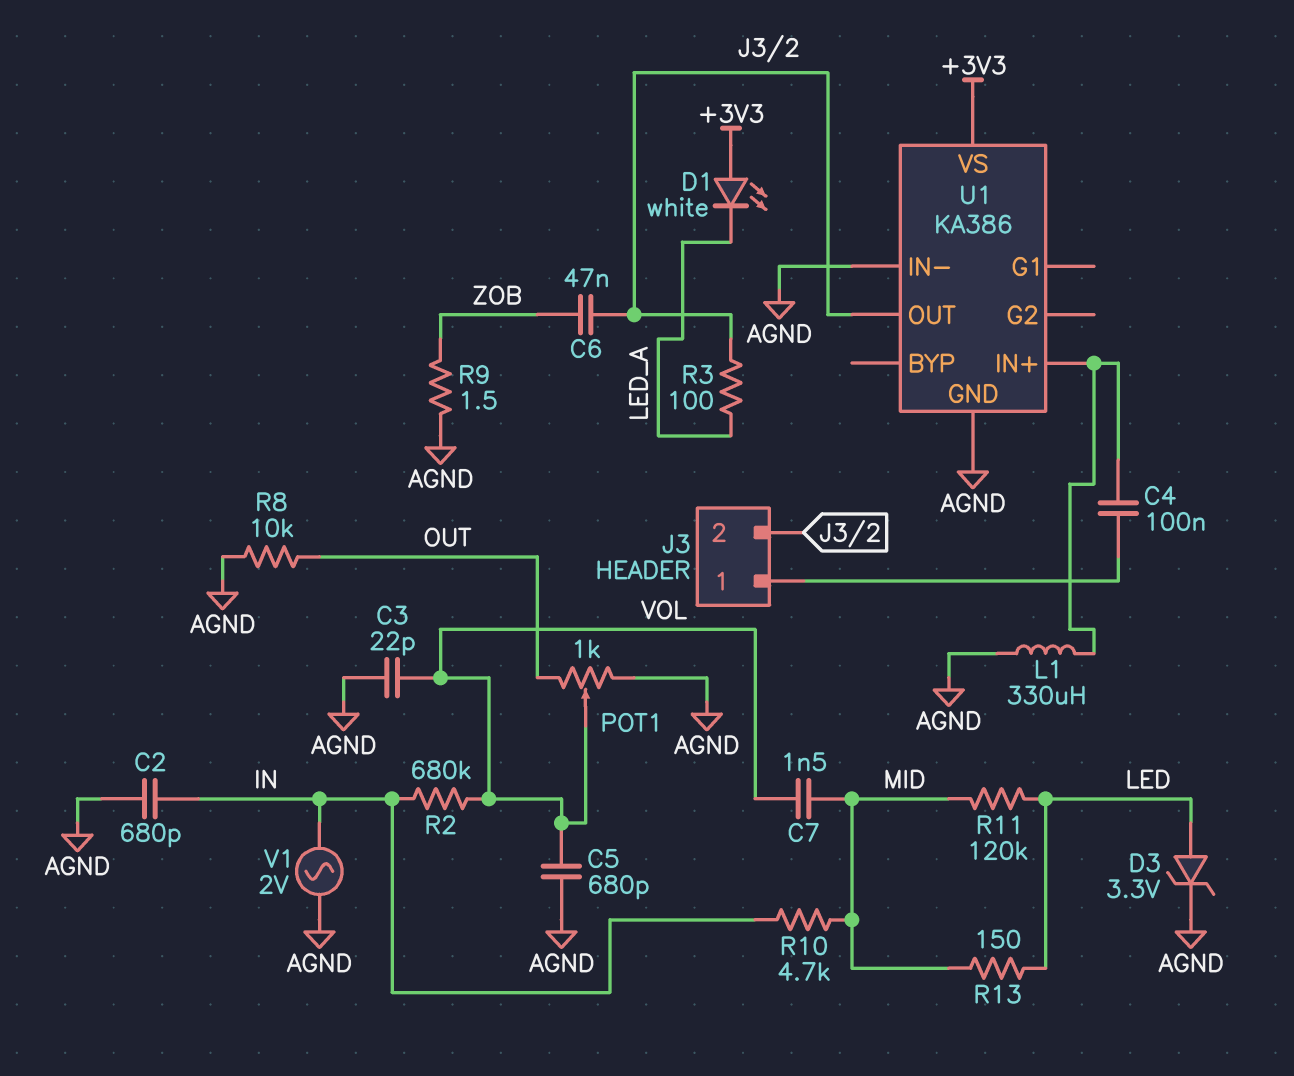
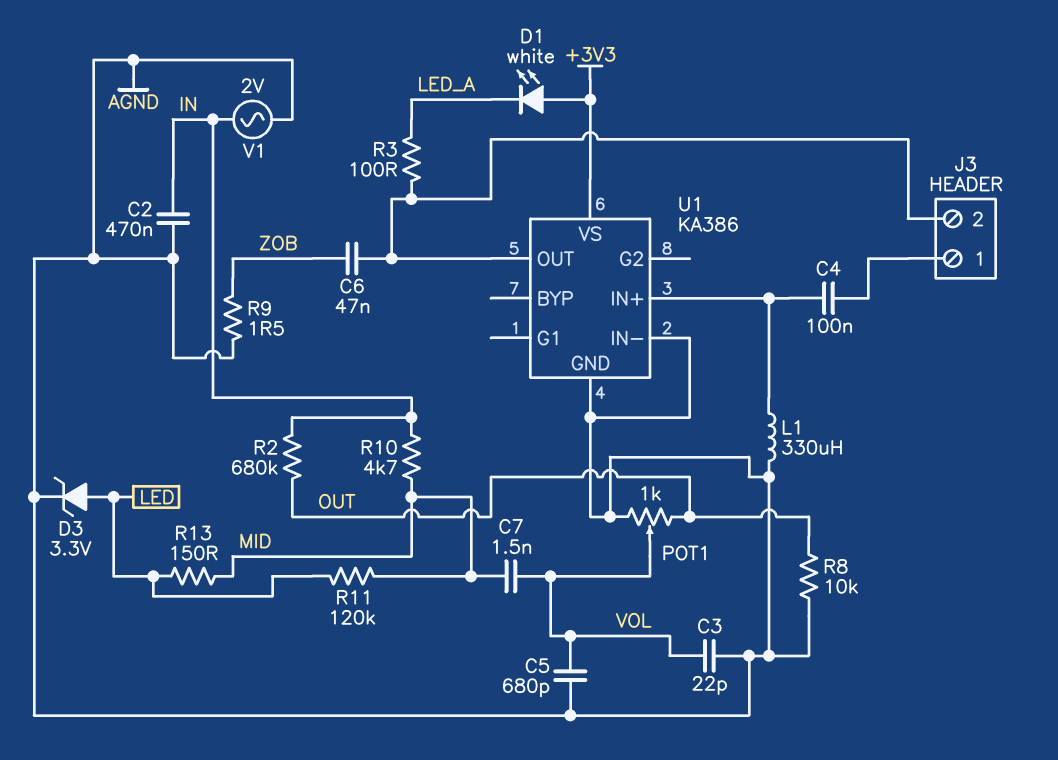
C2: 680pF (AGND, IN) -> 470nF (AGND, IN)
R2: 680k (IN, VOL) -> 680k (IN, OUT)

